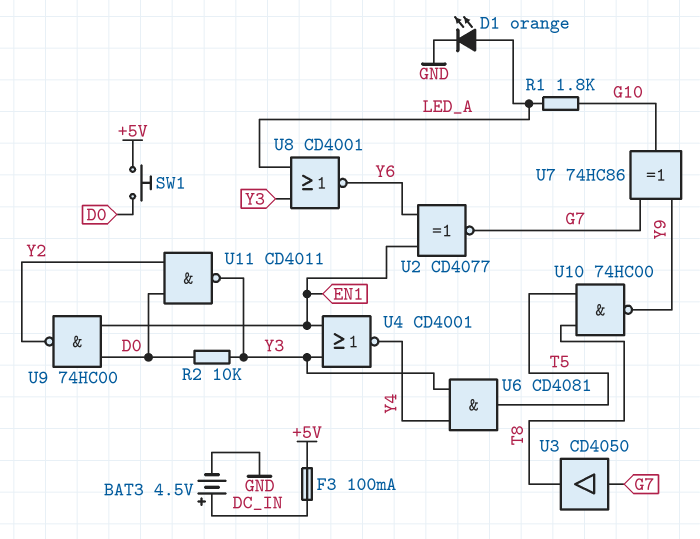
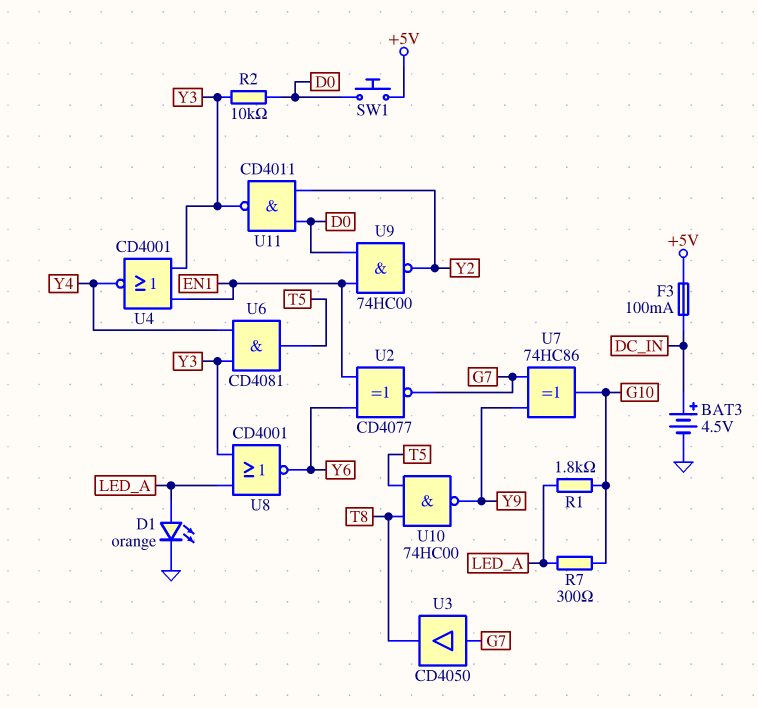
R7: none -> 300 (G10, LED_A)

